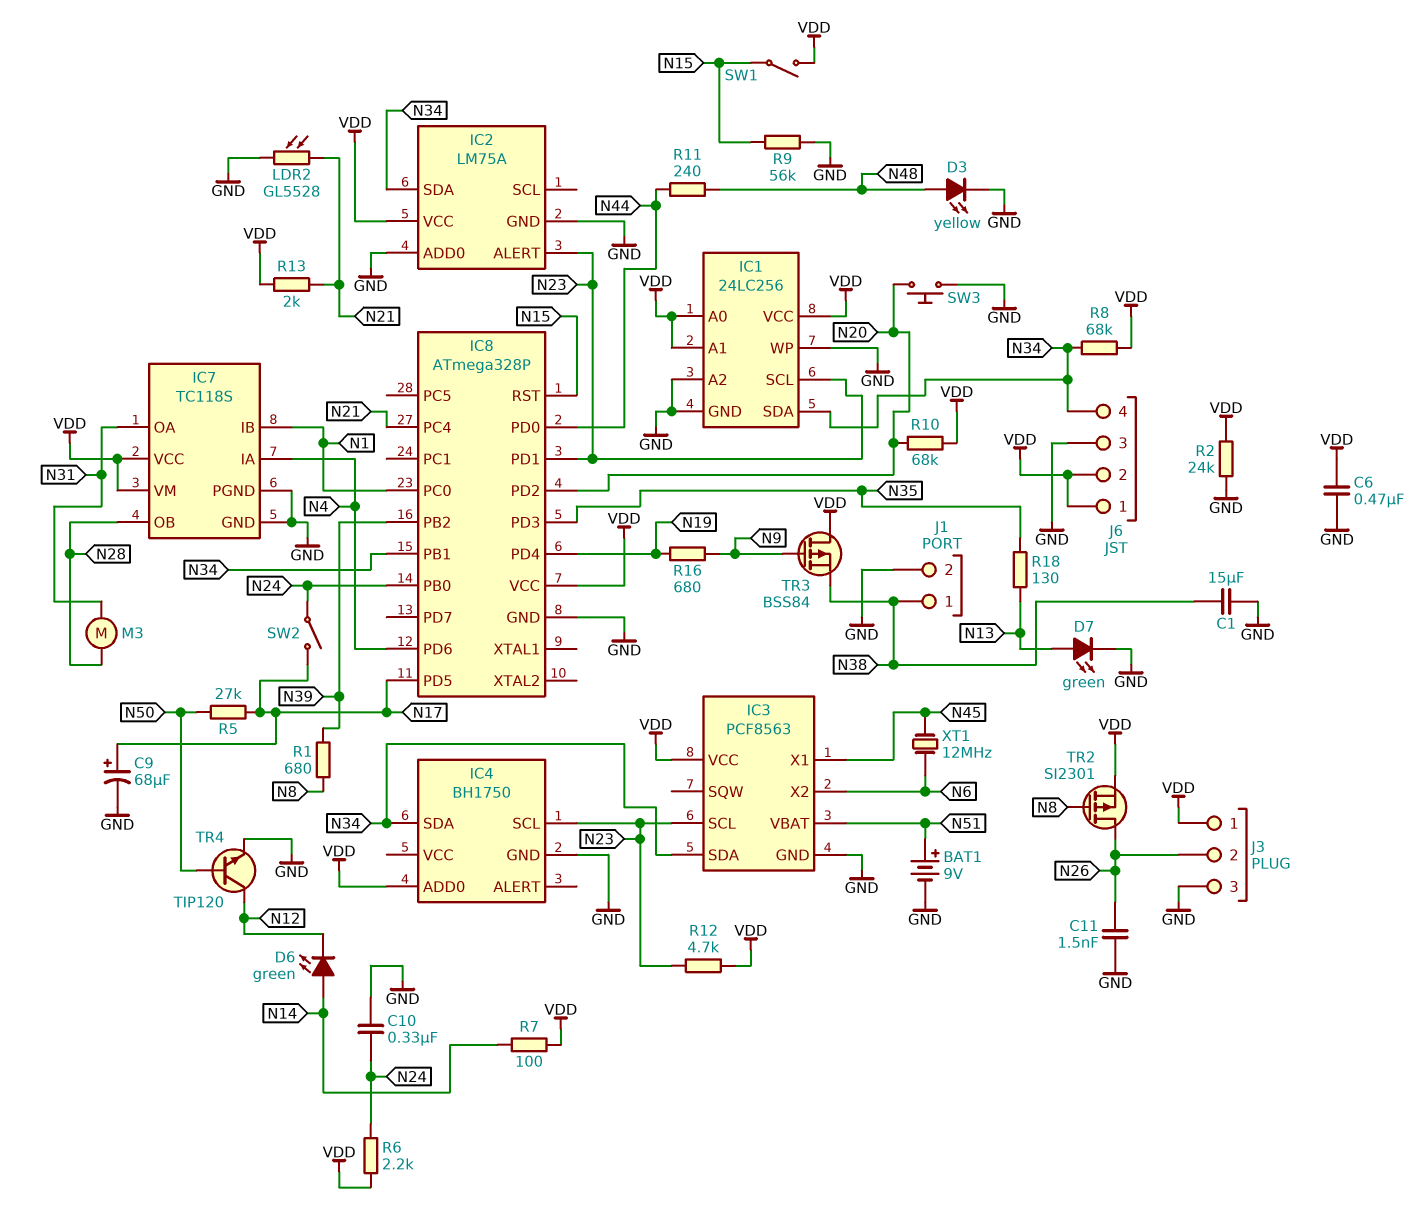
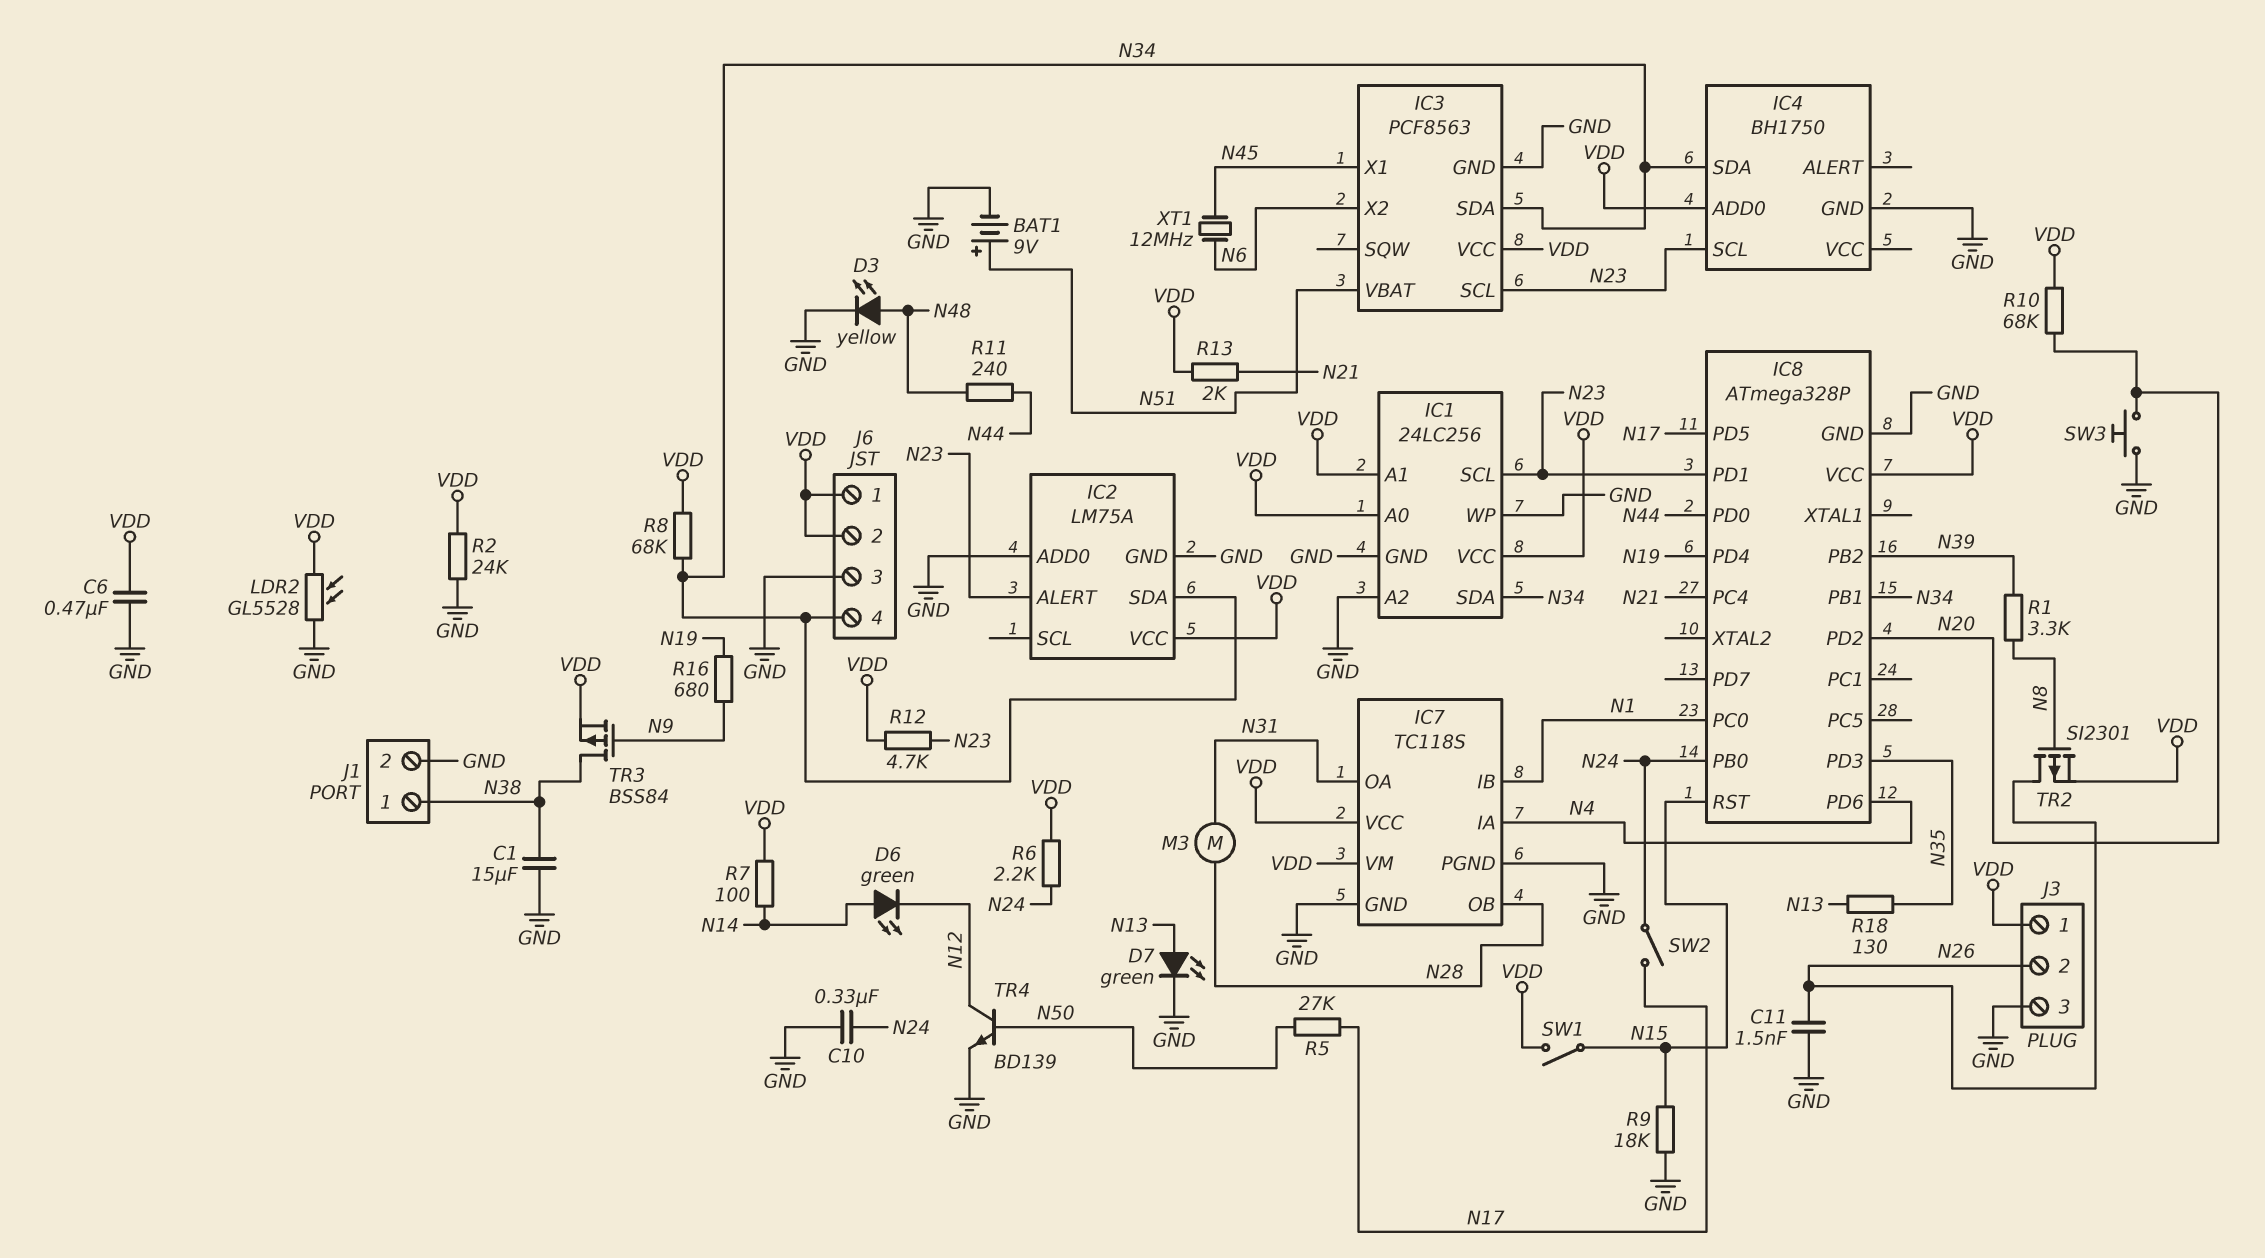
C9: 68uF (plus N17, minus GND) -> none
LDR2: GL5528 (GND, N21) -> GL5528 (GND, VDD)
R1: 680 (N8, N39) -> 3.3k (N8, N39)
R9: 56k (GND, N15) -> 18k (GND, N15)
TR3: PMOS BSS84 (G N9, D VDD, S N38) -> PMOS BSS84 (G N9, D N38, S VDD)
TR4: NPN TIP120 (B N50, C N12, E GND) -> NPN BD139 (B N50, C N12, E GND)

